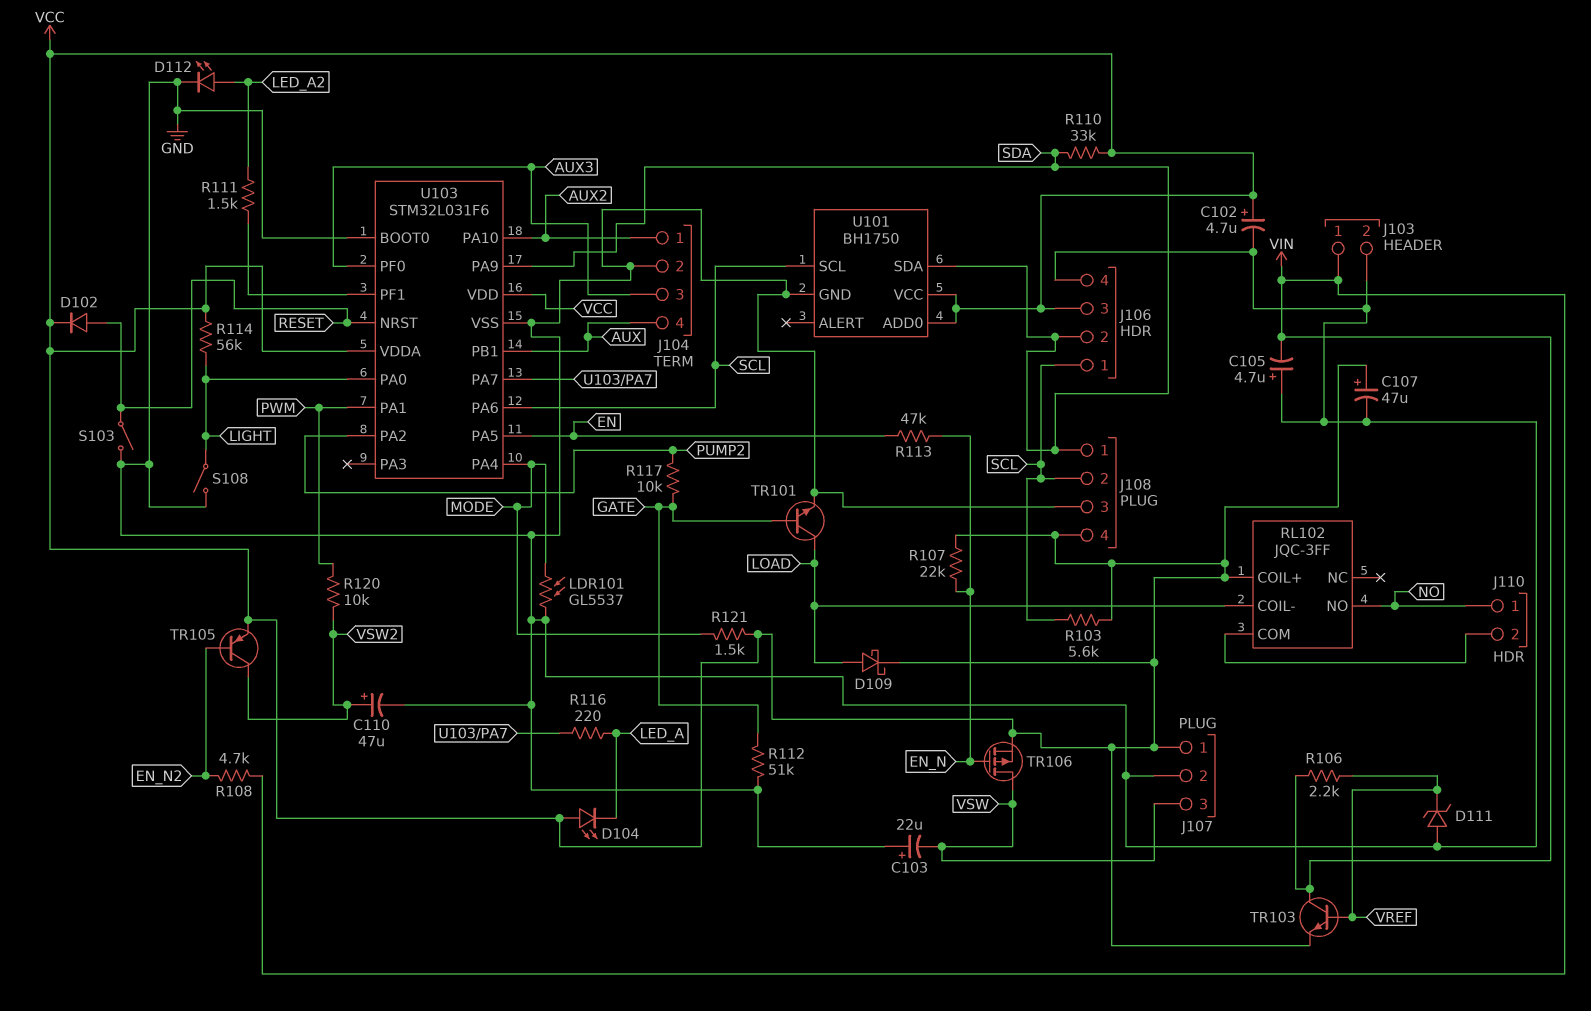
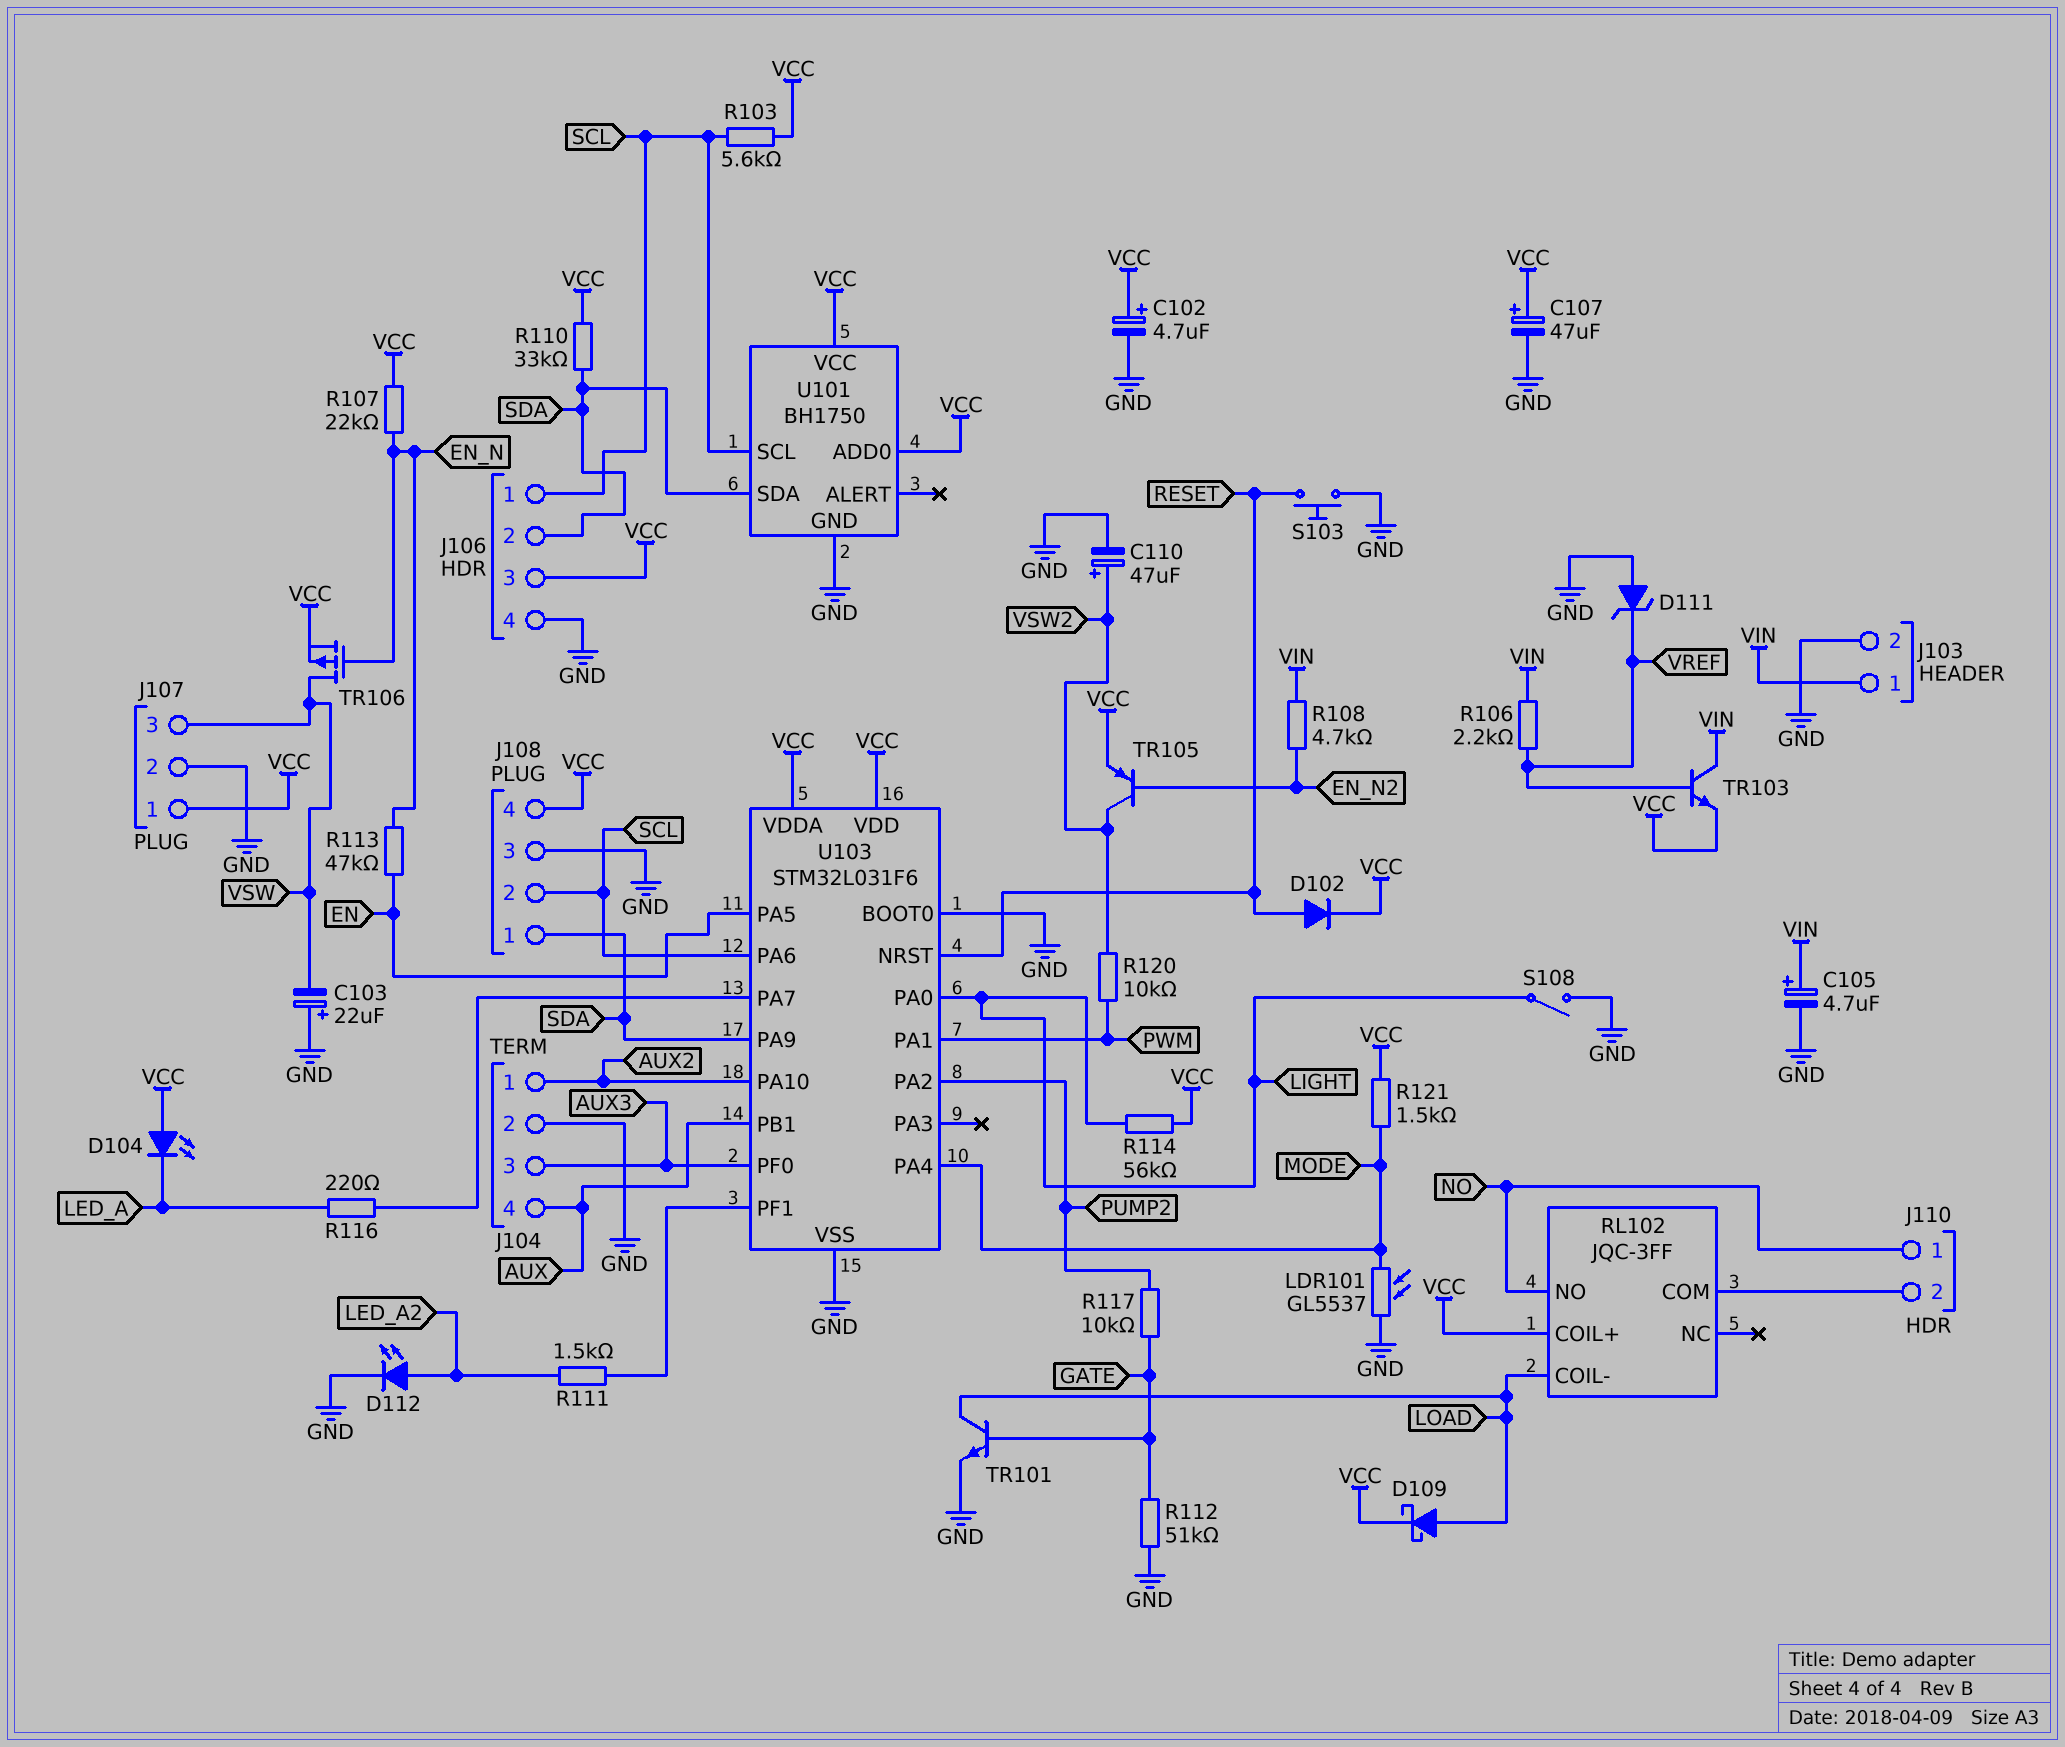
C105: 4.7uF (plus GND, minus VIN) -> 4.7uF (plus VIN, minus GND)
S103: switch (GND, RESET) -> button (GND, RESET)

